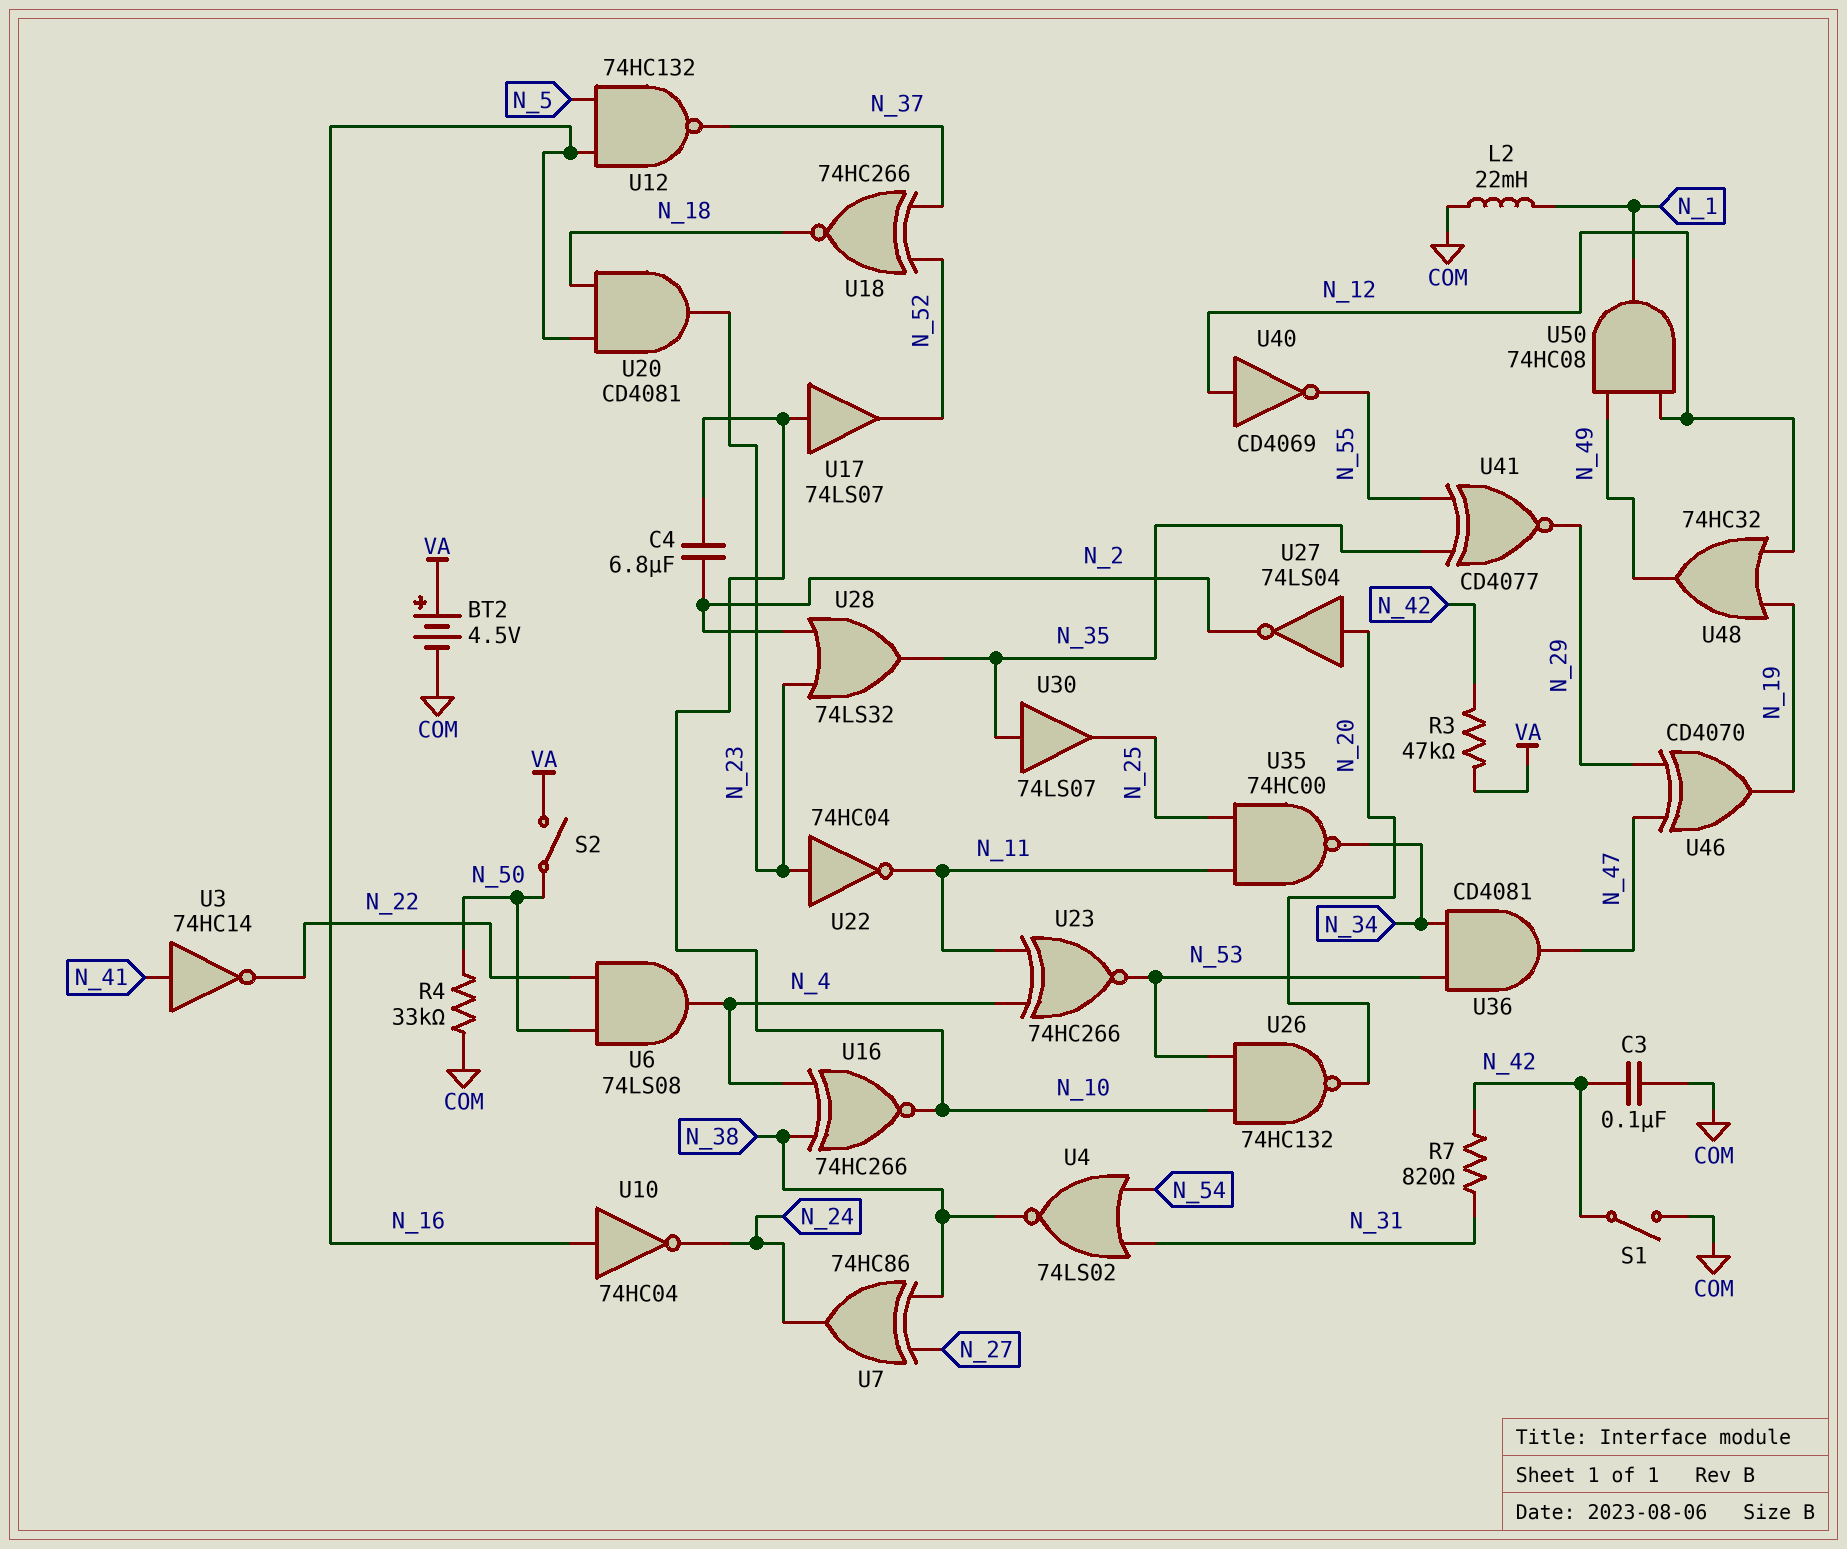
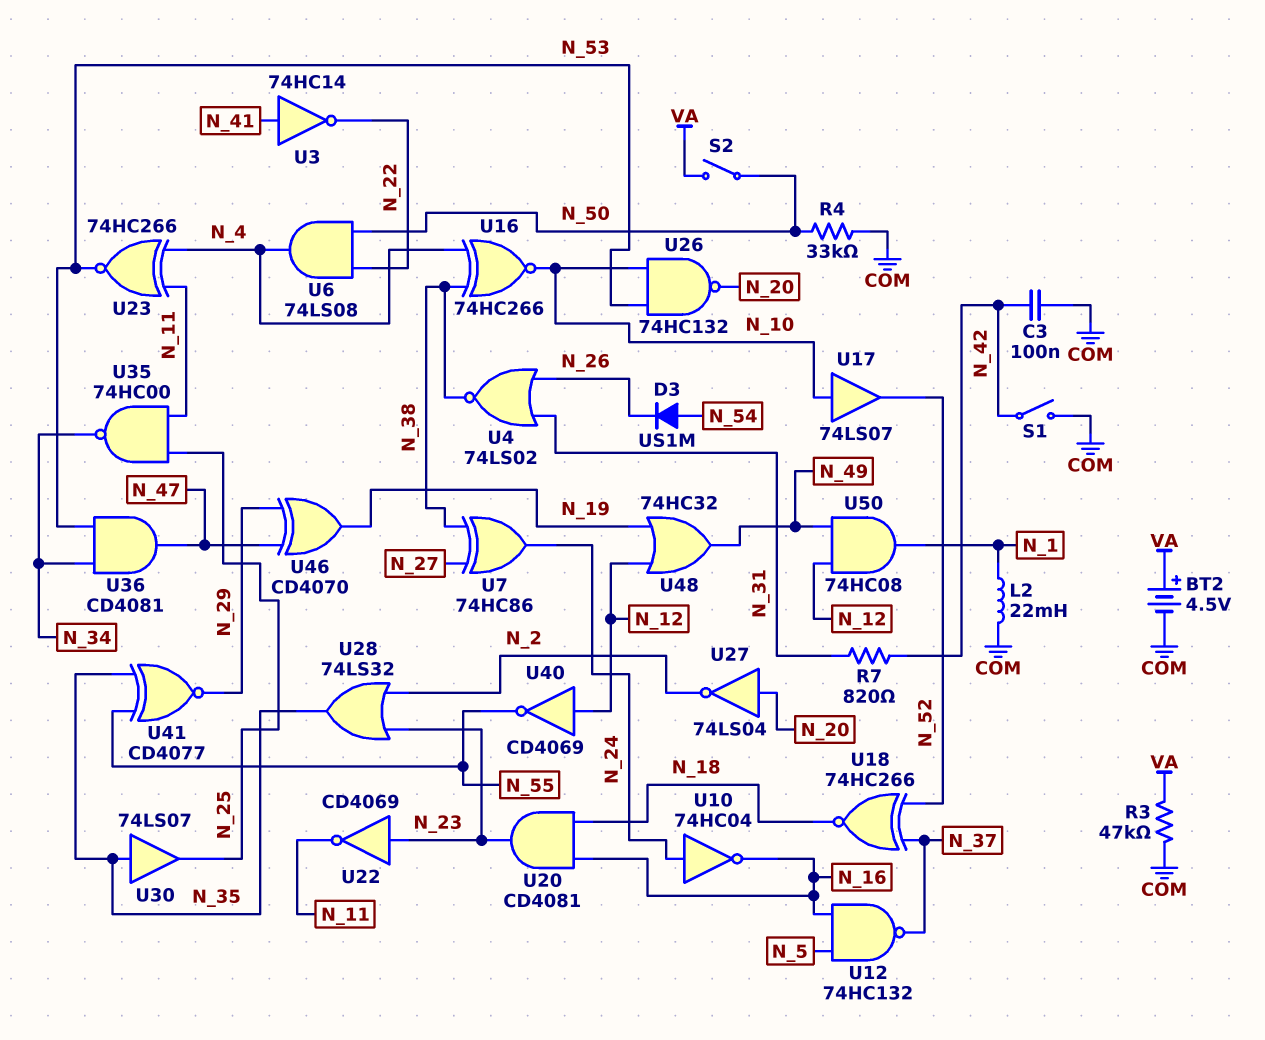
C4: 6.8uF (N_2, N_10) -> none
D3: none -> diode US1M (A N_54, K N_26)
R3: 47k (N_42, VA) -> 47k (COM, VA)
U4: NOR 74LS02 (in N_31, in N_54, out N_38) -> NOR 74LS02 (in N_26, in N_31, out N_38)
U10: NOT 74HC04 (in N_16, out N_24) -> NOT 74HC04 (in N_24, out N_16)
U22: NOT 74HC04 (in N_23, out N_11) -> NOT CD4069 (in N_23, out N_11)

